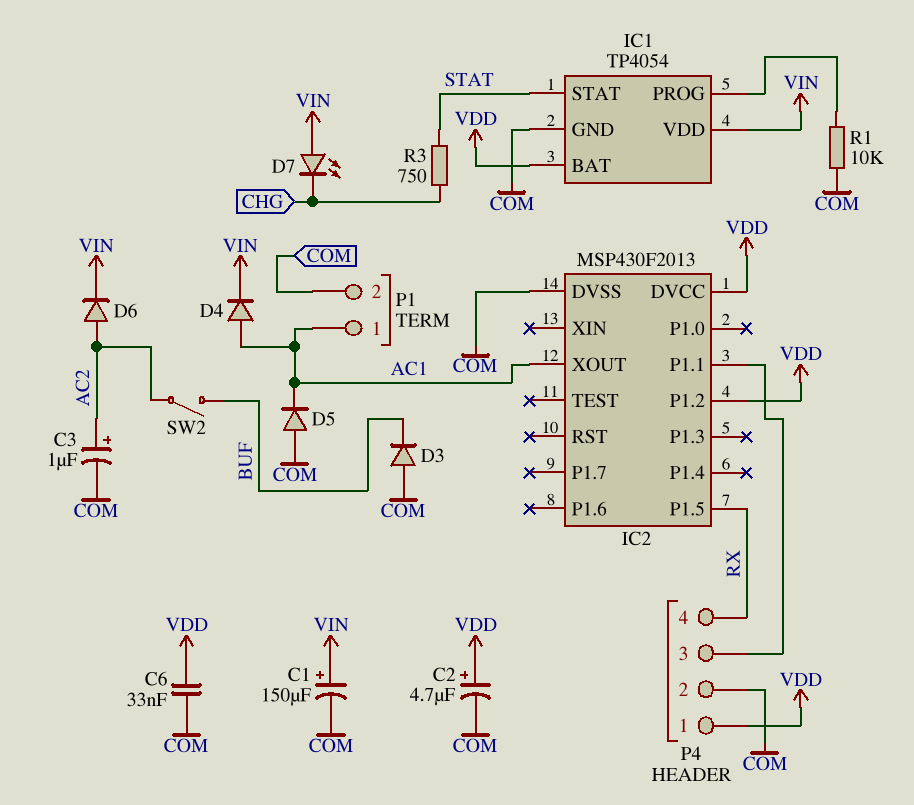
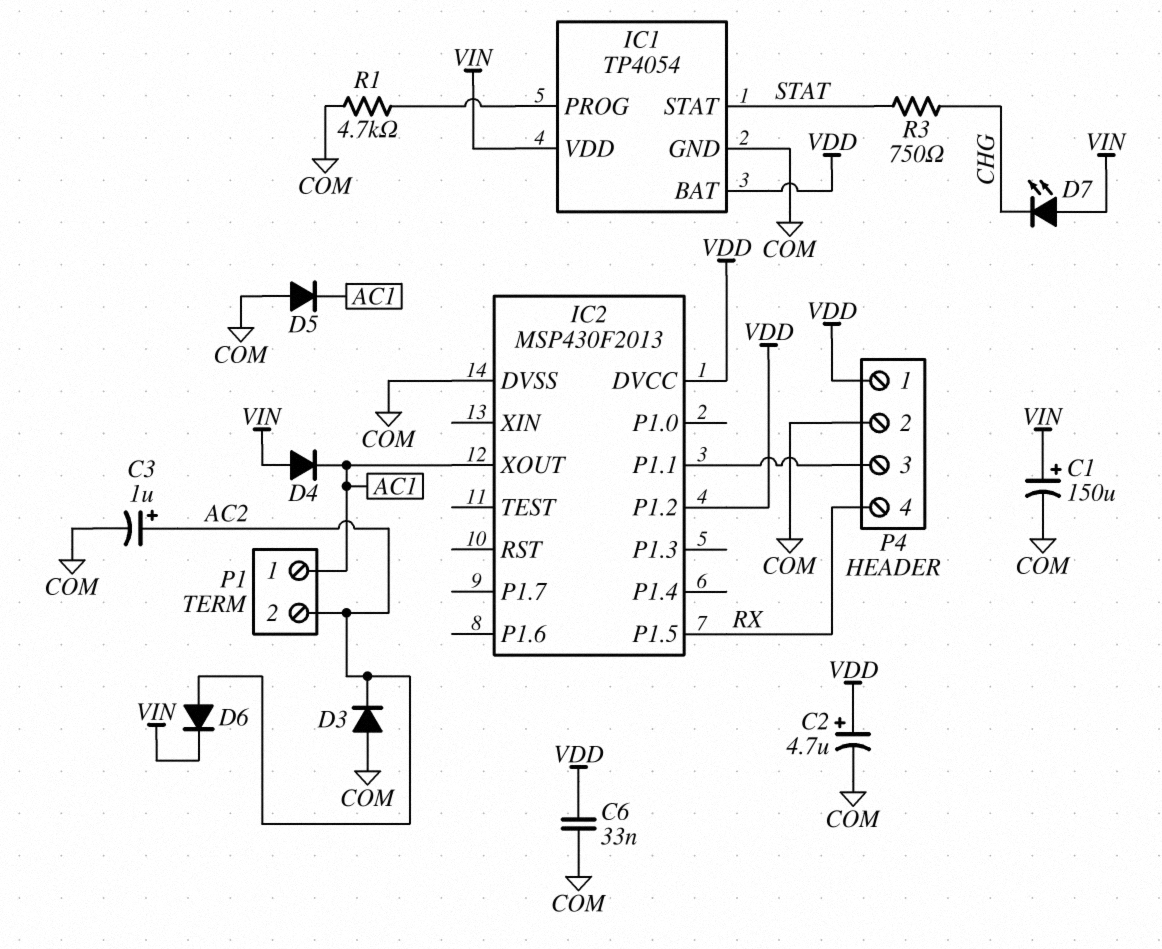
D3: diode (A COM, K BUF) -> diode (A COM, K AC2)
D4: diode (A AC1, K VIN) -> diode (A VIN, K AC1)
P1 pin 2: COM -> AC2
R1: 10k (COM, IC1/PROG) -> 4.7k (COM, IC1/PROG)
SW2: switch (AC2, BUF) -> none

